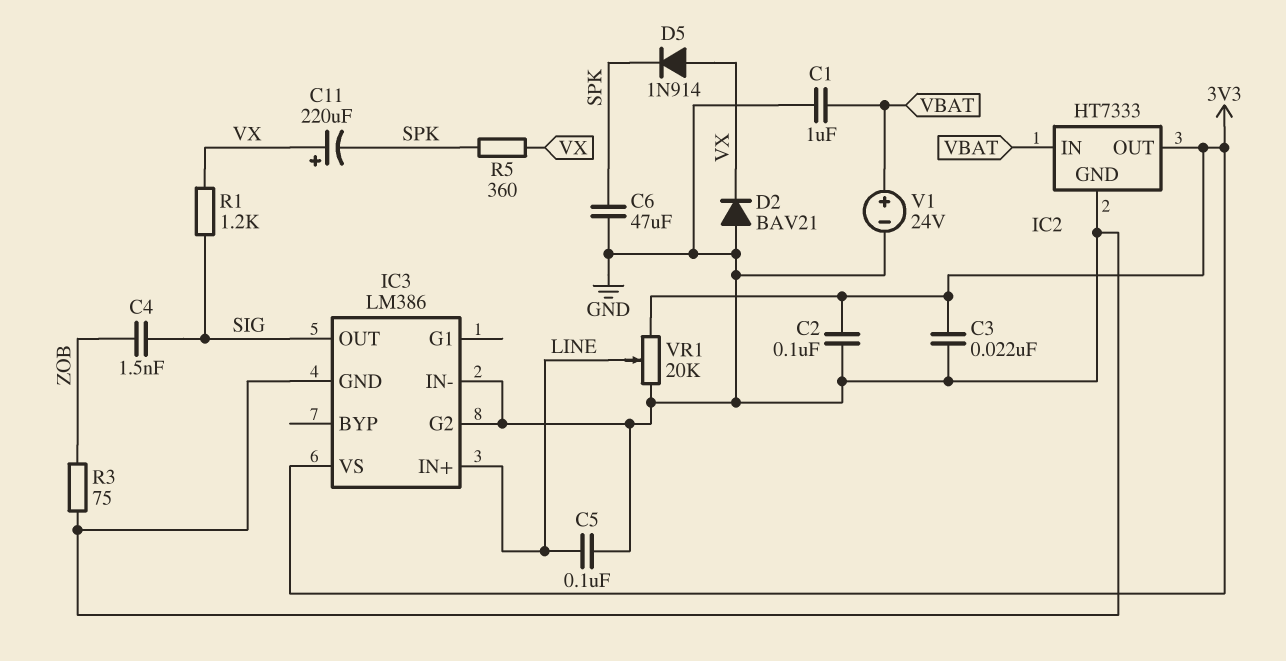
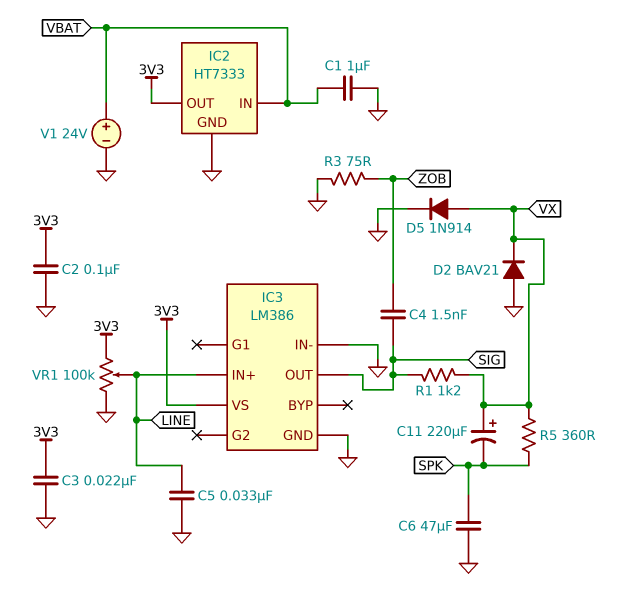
C5: 100nF (GND, LINE) -> 33nF (GND, LINE)
D5: diode 1N914 (A VX, K SPK) -> diode 1N914 (A VX, K GND)
IC3 pin G2: GND -> none
VR1: 20k (3V3, GND, wiper LINE) -> 100k (3V3, GND, wiper LINE)

